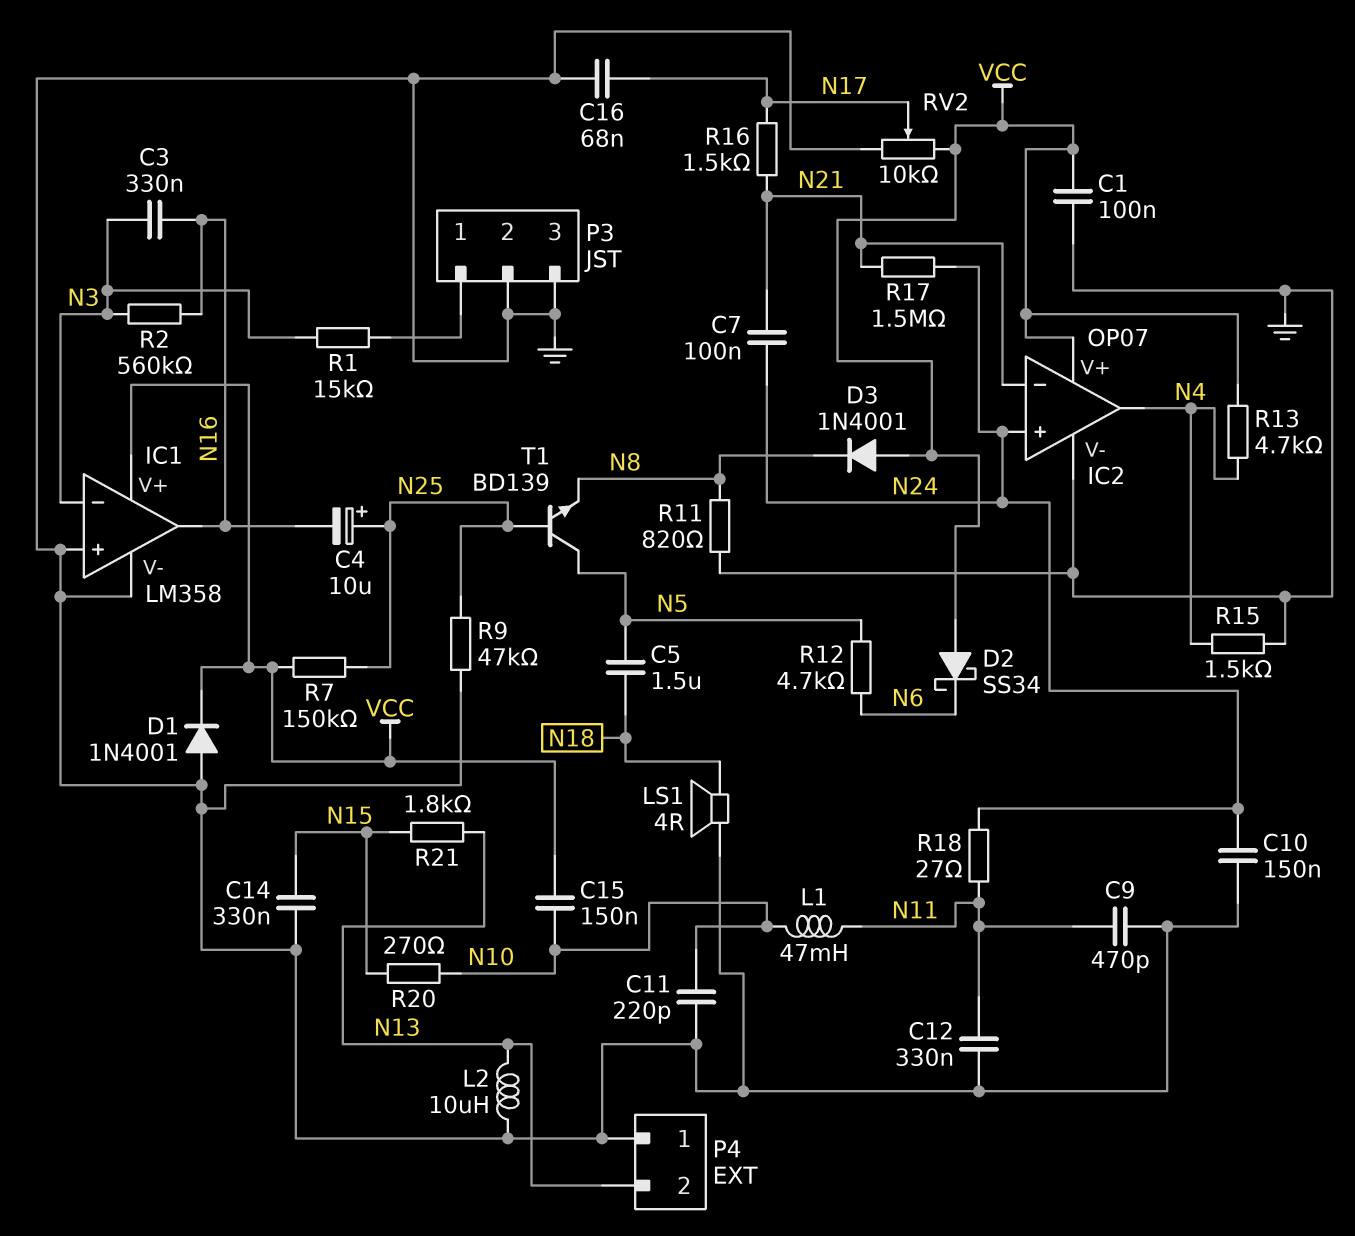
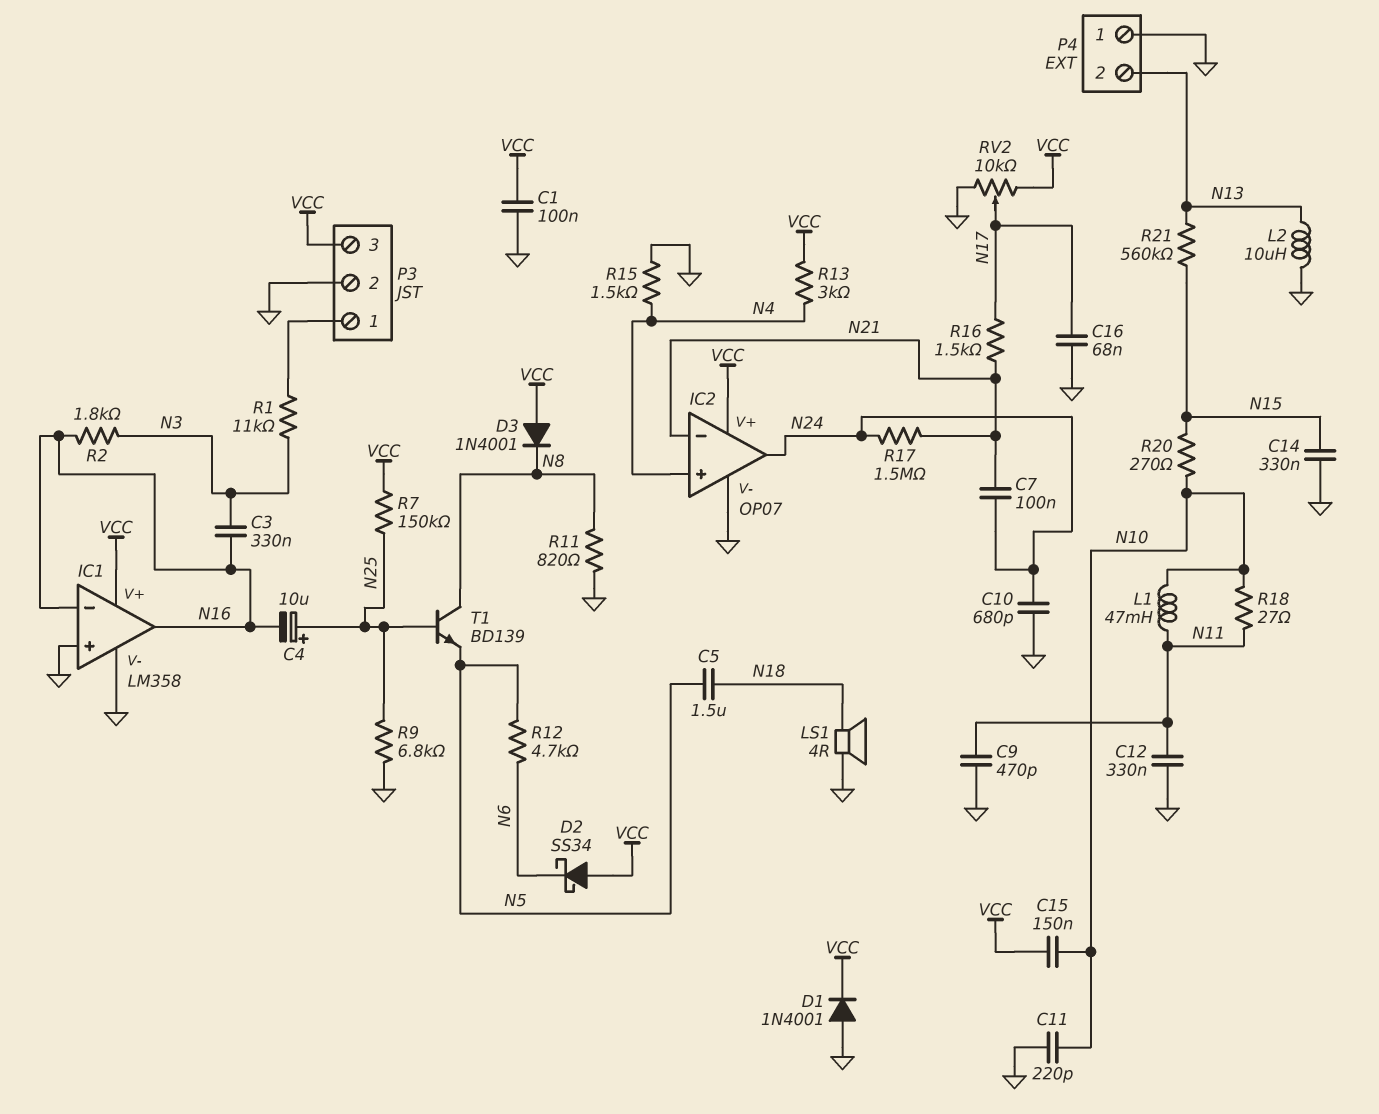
C10: 150nF (GND, N24) -> 680pF (GND, N24)
IC1 pin in-: N3 -> N16
IC2 pin in+: N24 -> N4
IC2 pin out: N4 -> N24
P3 pin 3: GND -> VCC
R1: 15k (N3, P3/1) -> 11k (N3, P3/1)
R2: 560k (N3, N16) -> 1.8k (N3, N16)
R9: 47k (GND, N25) -> 6.8k (GND, N25)
R13: 4.7k (N4, VCC) -> 3k (N4, VCC)
R18: 27 (N11, N24) -> 27 (N10, N11)
R21: 1.8k (N13, N15) -> 560k (N13, N15)
T1: NPN BD139 (B N25, C N5, E N8) -> NPN BD139 (B N25, C N8, E N5)

